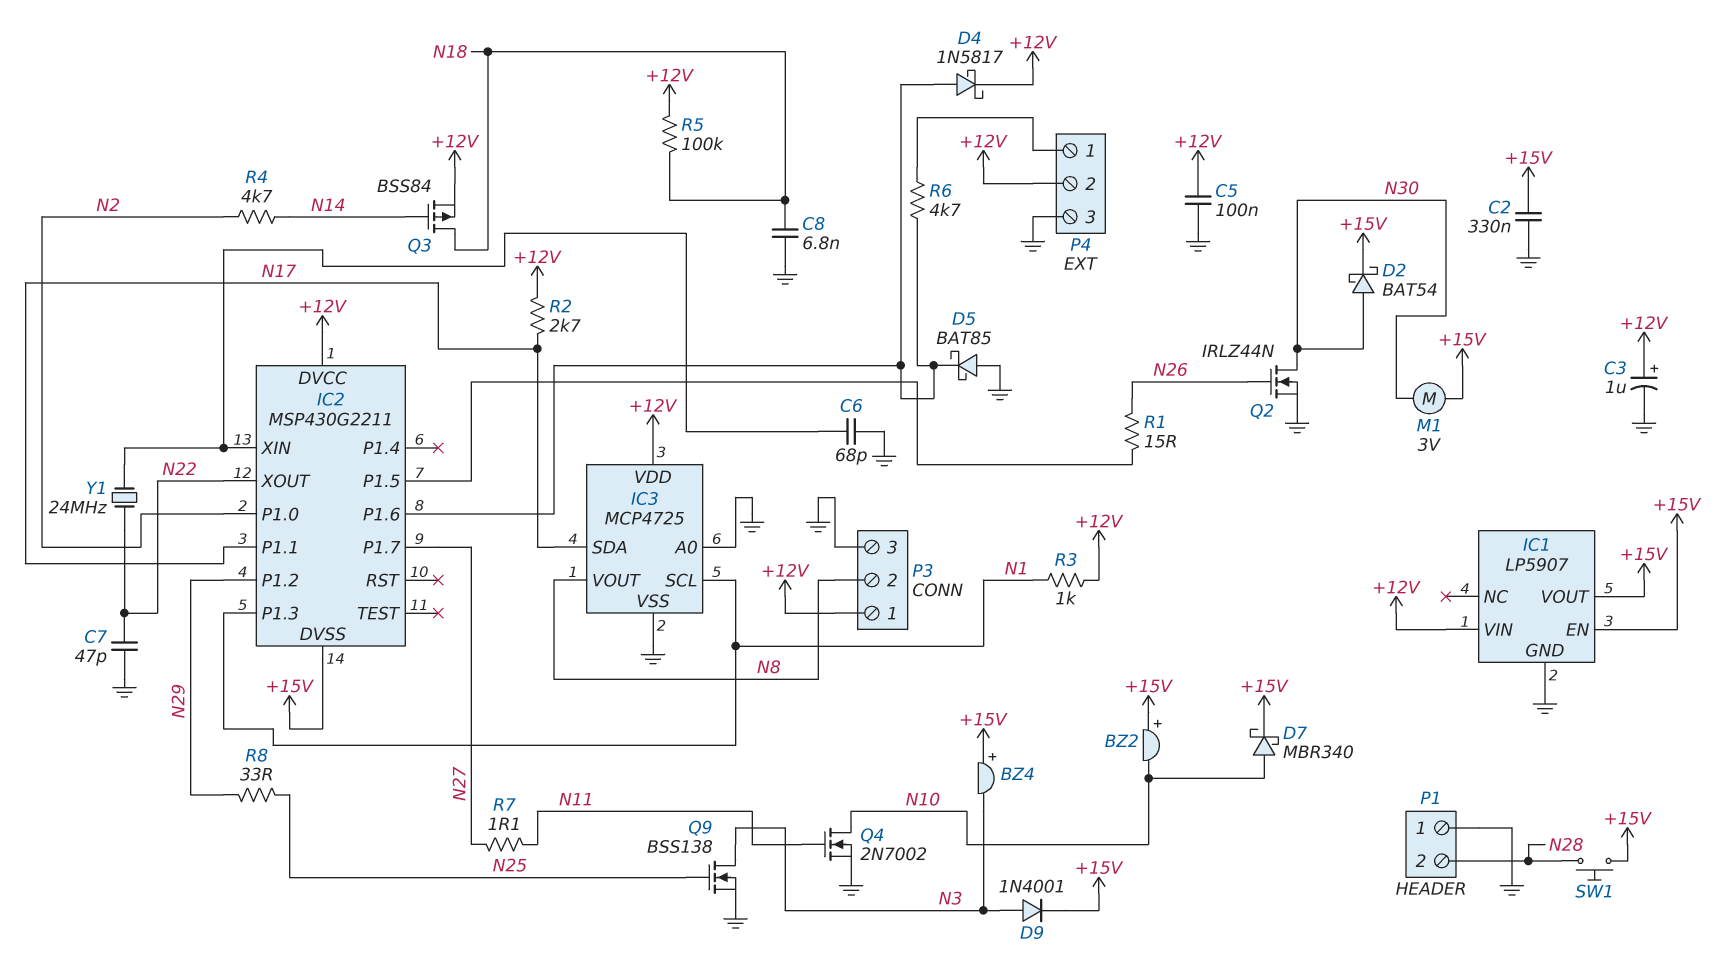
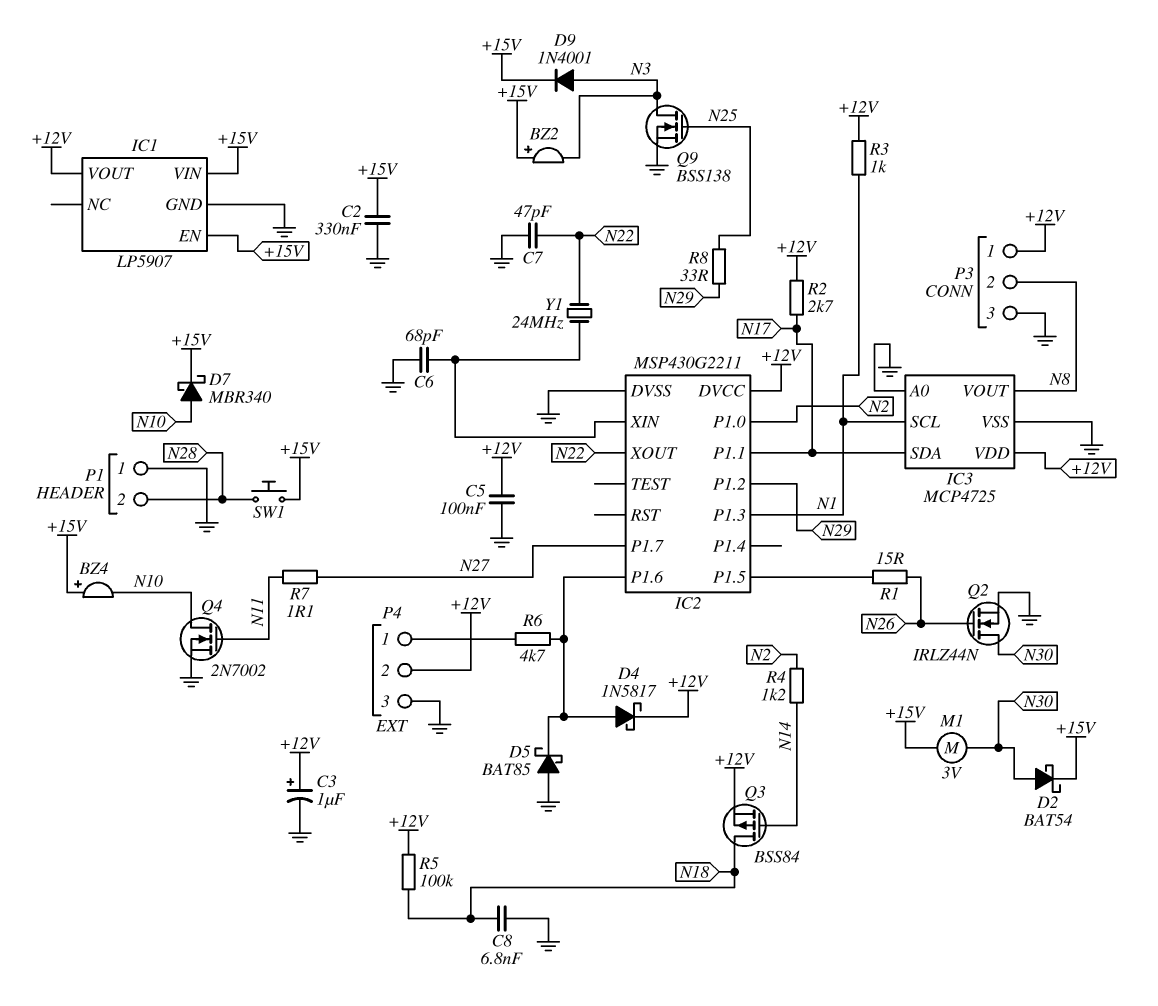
BZ2: buzzer (plus +15V, minus N10) -> buzzer (plus +15V, minus N3)
BZ4: buzzer (plus +15V, minus N3) -> buzzer (plus +15V, minus N10)
IC1 pin VIN: +12V -> +15V
IC1 pin VOUT: +15V -> +12V
IC2 pin DVSS: +15V -> GND
R4: 4.7k (N2, N14) -> 1.2k (N2, N14)

